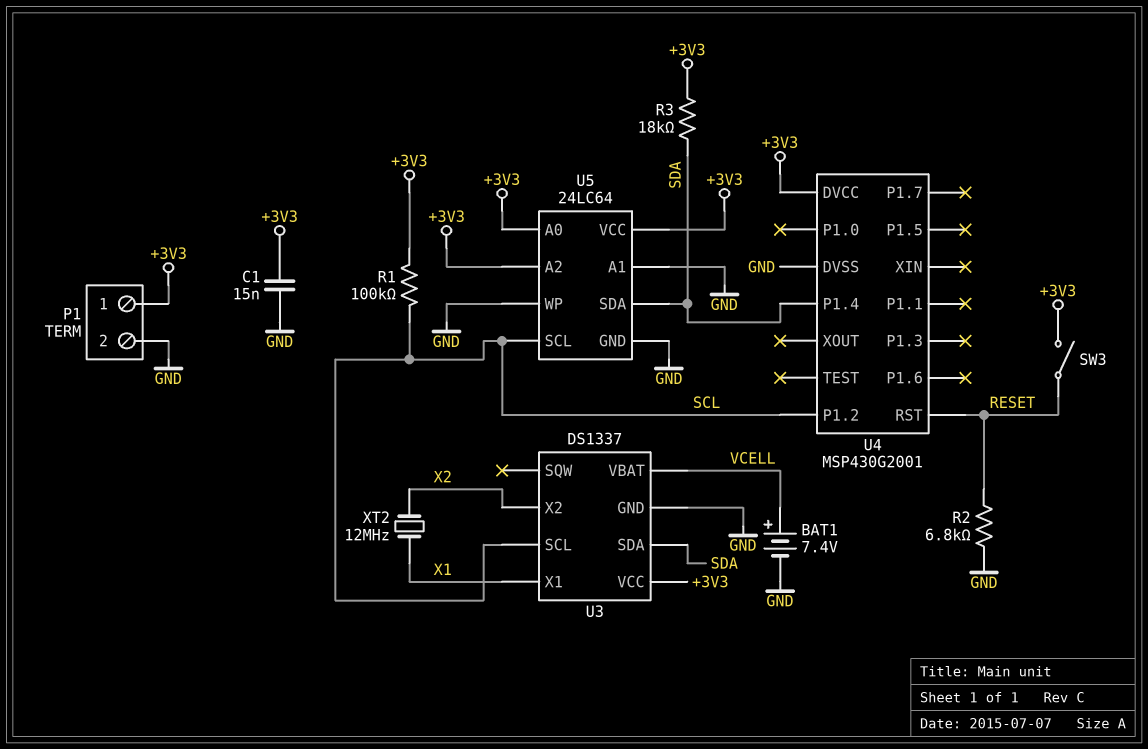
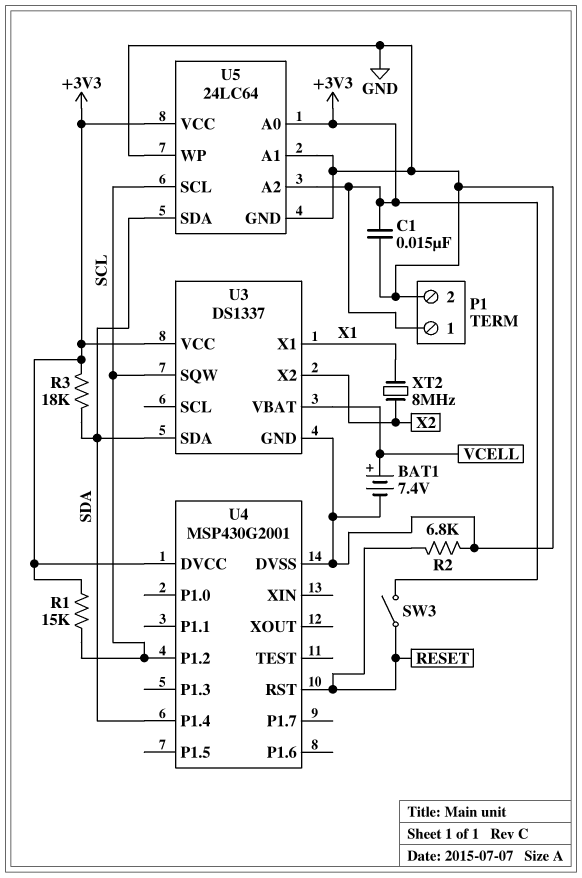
R1: 100k (+3V3, SCL) -> 15k (+3V3, SCL)
U3 pin SCL: SCL -> none
U3 pin SQW: none -> SCL
XT2: 12MHz (X1, X2) -> 8MHz (X1, X2)

